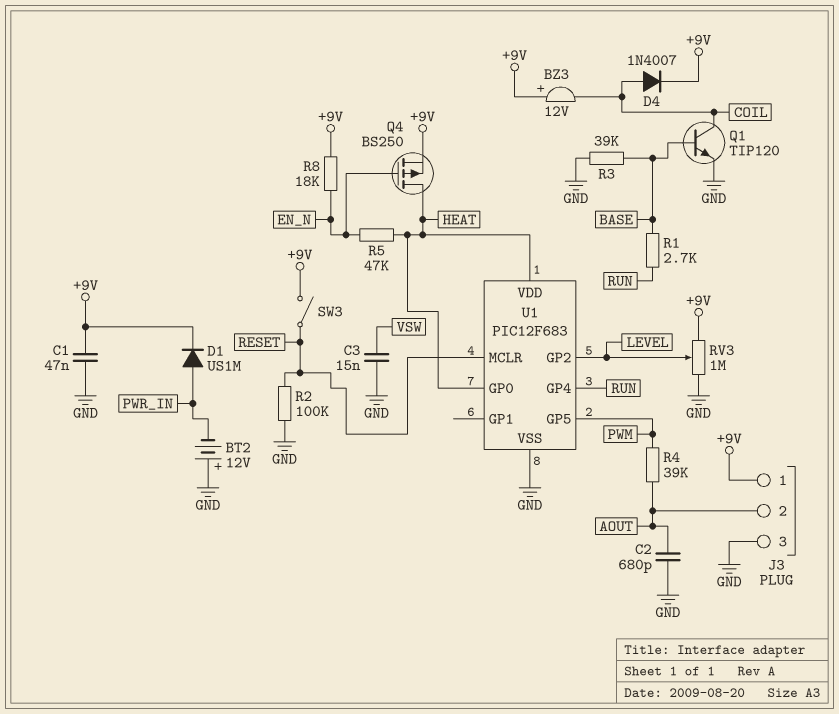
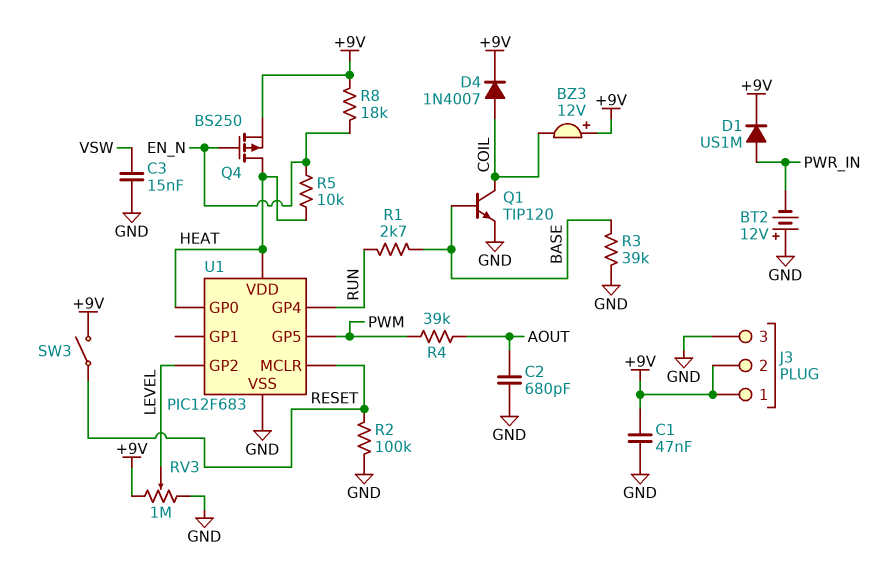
J3 pin 2: AOUT -> +9V
R5: 47k (EN_N, HEAT) -> 10k (EN_N, HEAT)

